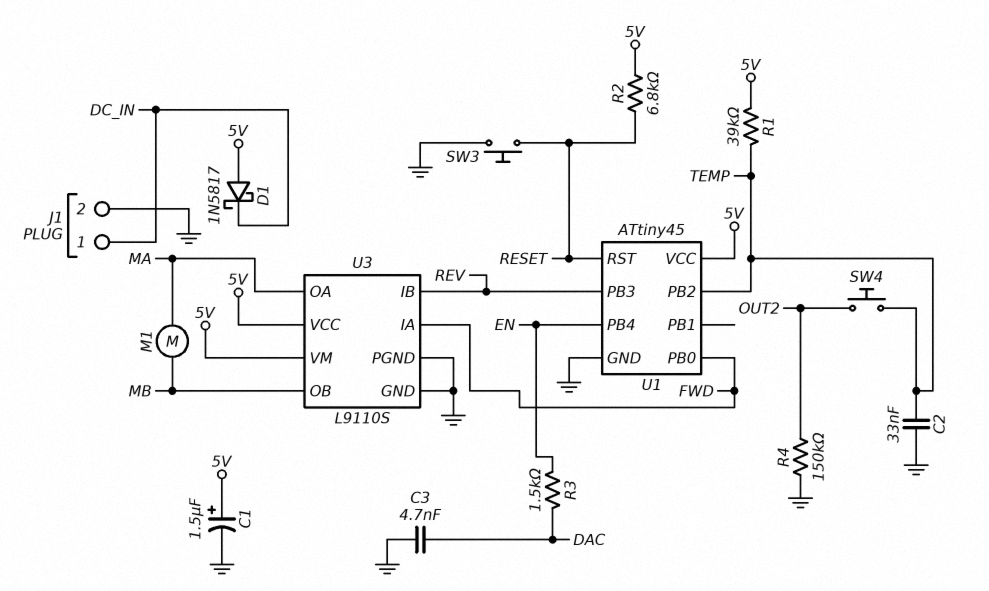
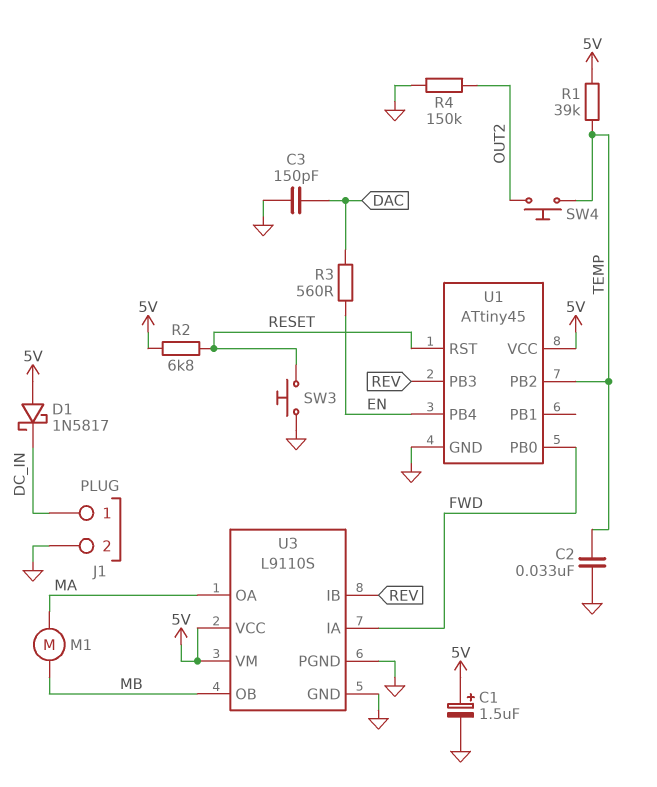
C3: 4.7nF (DAC, GND) -> 150pF (DAC, GND)
R3: 1.5k (DAC, EN) -> 560 (DAC, EN)

